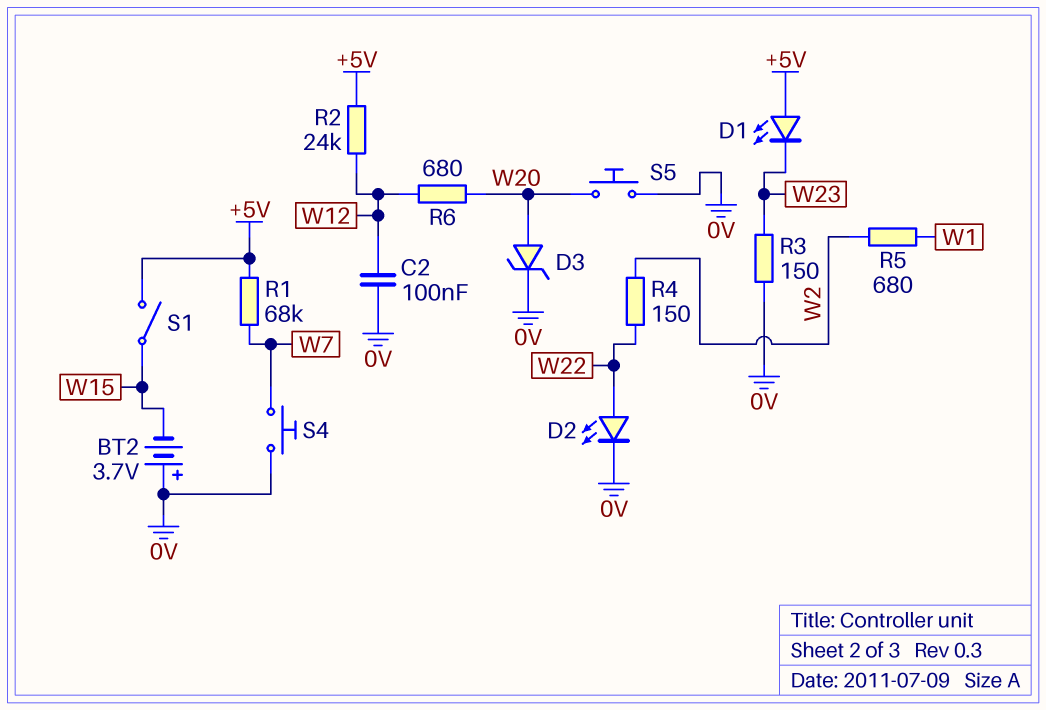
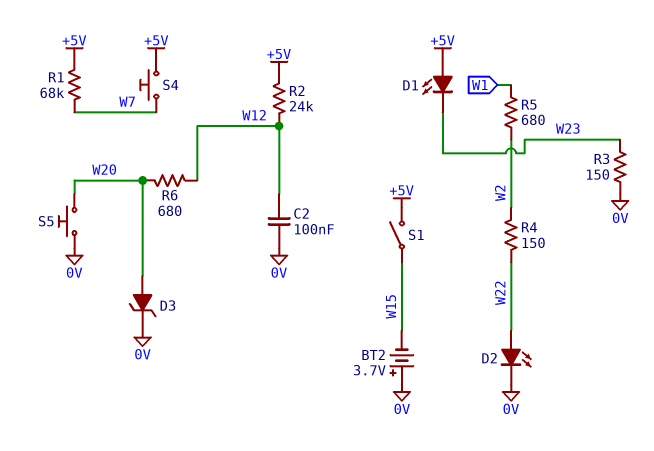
S4: button (0V, W7) -> button (+5V, W7)

